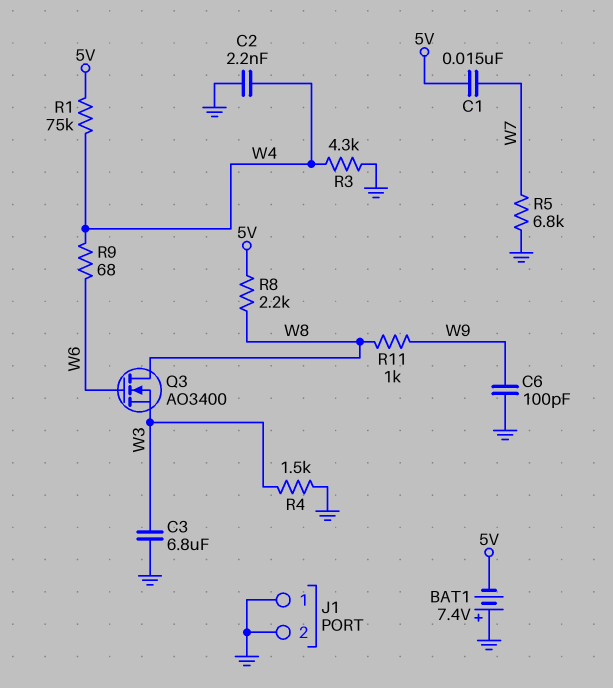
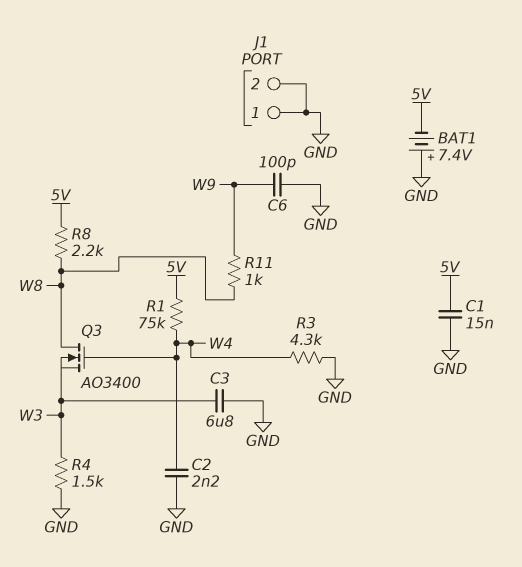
C1: 15nF (5V, W7) -> 15nF (5V, GND)
Q3: NMOS AO3400 (G W6, D W8, S W3) -> NMOS AO3400 (G W4, D W8, S W3)
R5: 6.8k (GND, W7) -> none
R9: 68 (W4, W6) -> none

